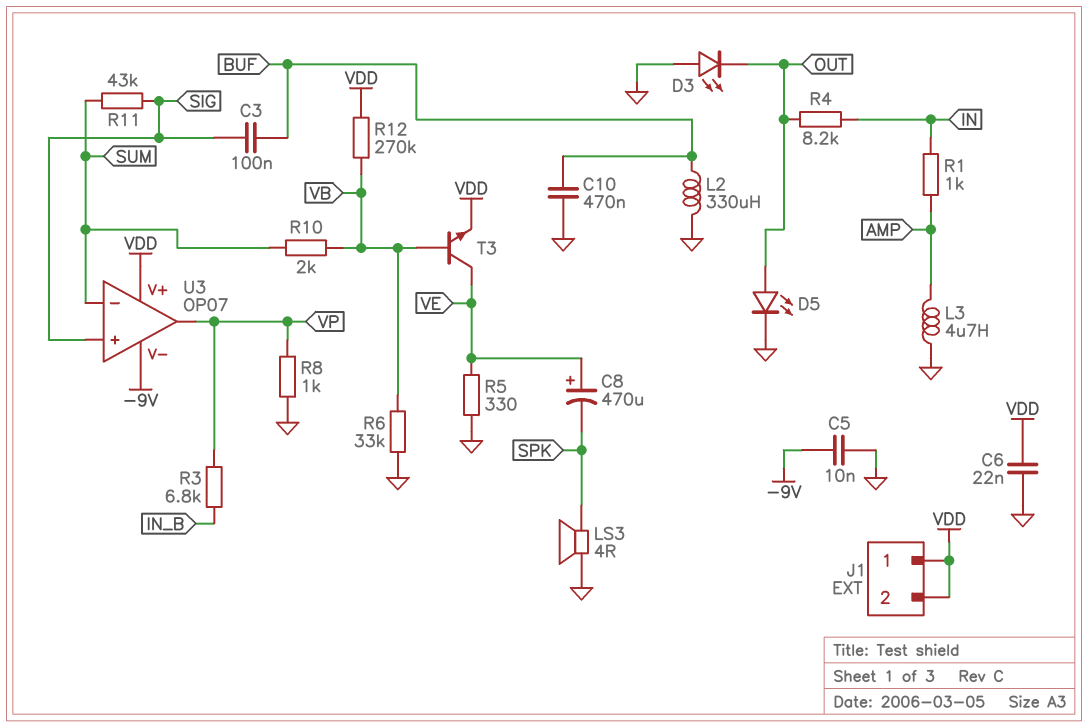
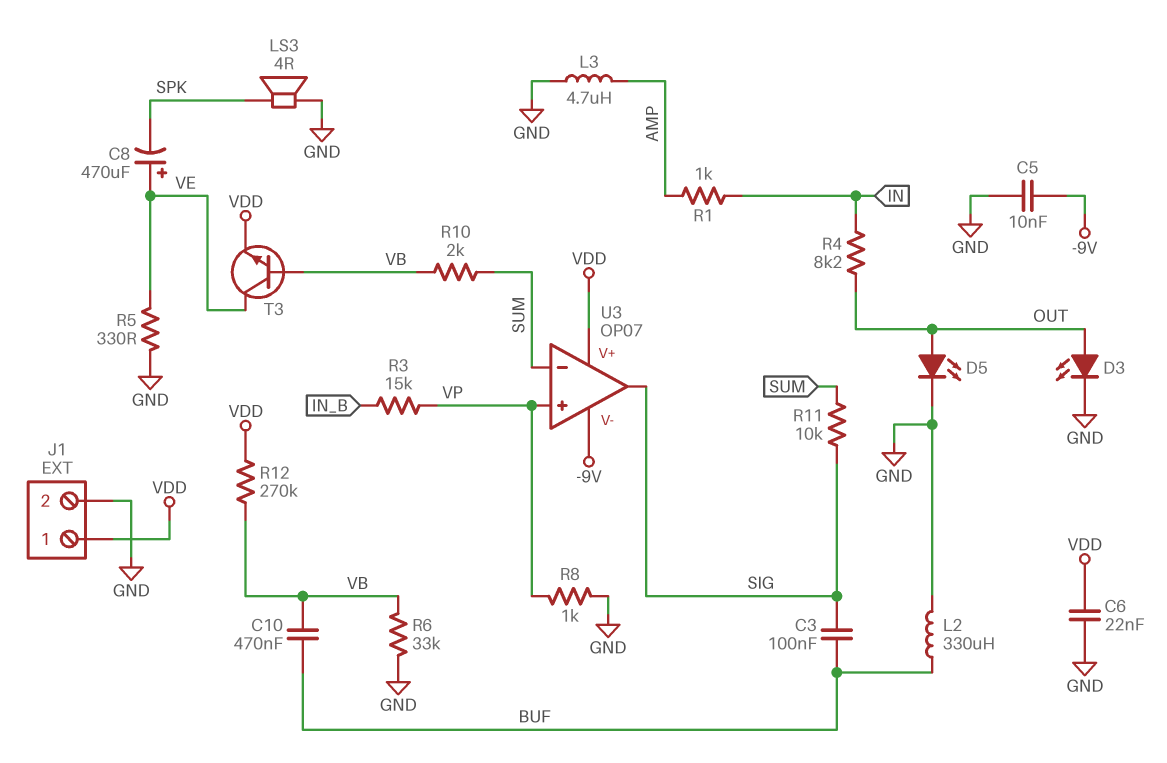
C10: 470nF (BUF, GND) -> 470nF (BUF, VB)
D3: LED (A GND, K OUT) -> LED (A OUT, K GND)
J1 pin 2: VDD -> GND
R3: 6.8k (IN_B, VP) -> 15k (IN_B, VP)
R11: 43k (SIG, SUM) -> 10k (SIG, SUM)
U3 pin in+: SIG -> VP
U3 pin out: VP -> SIG

